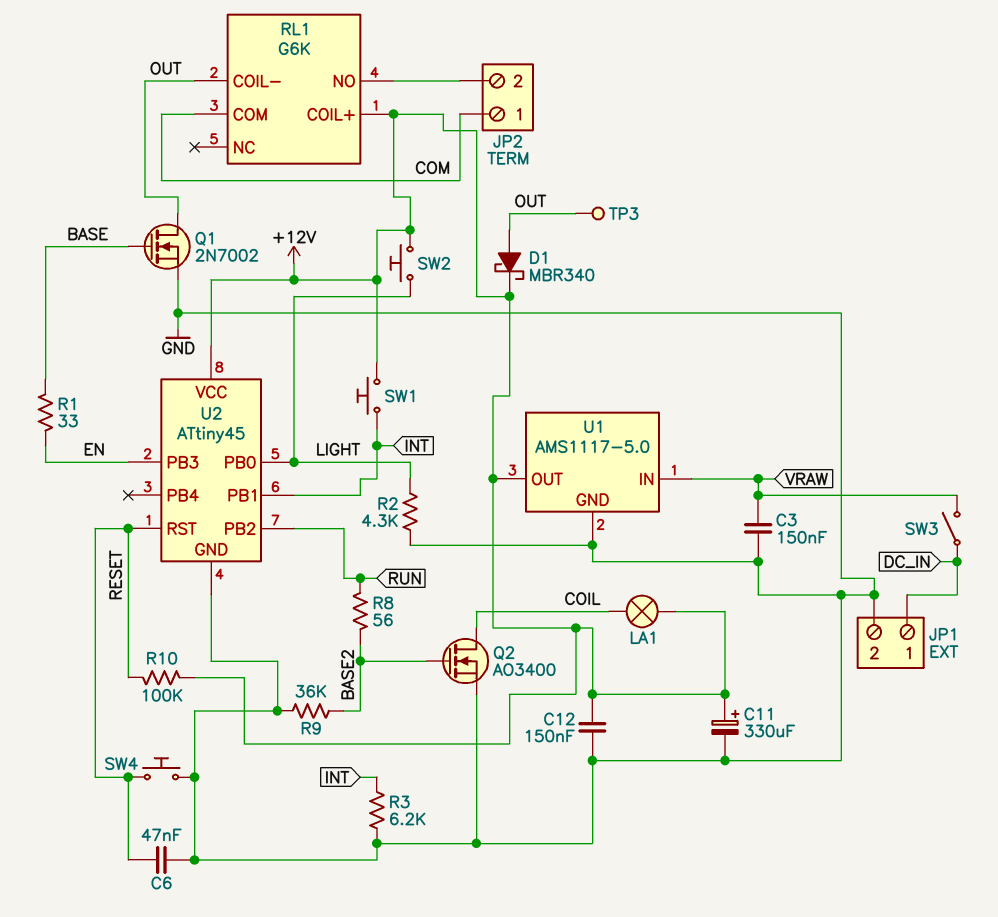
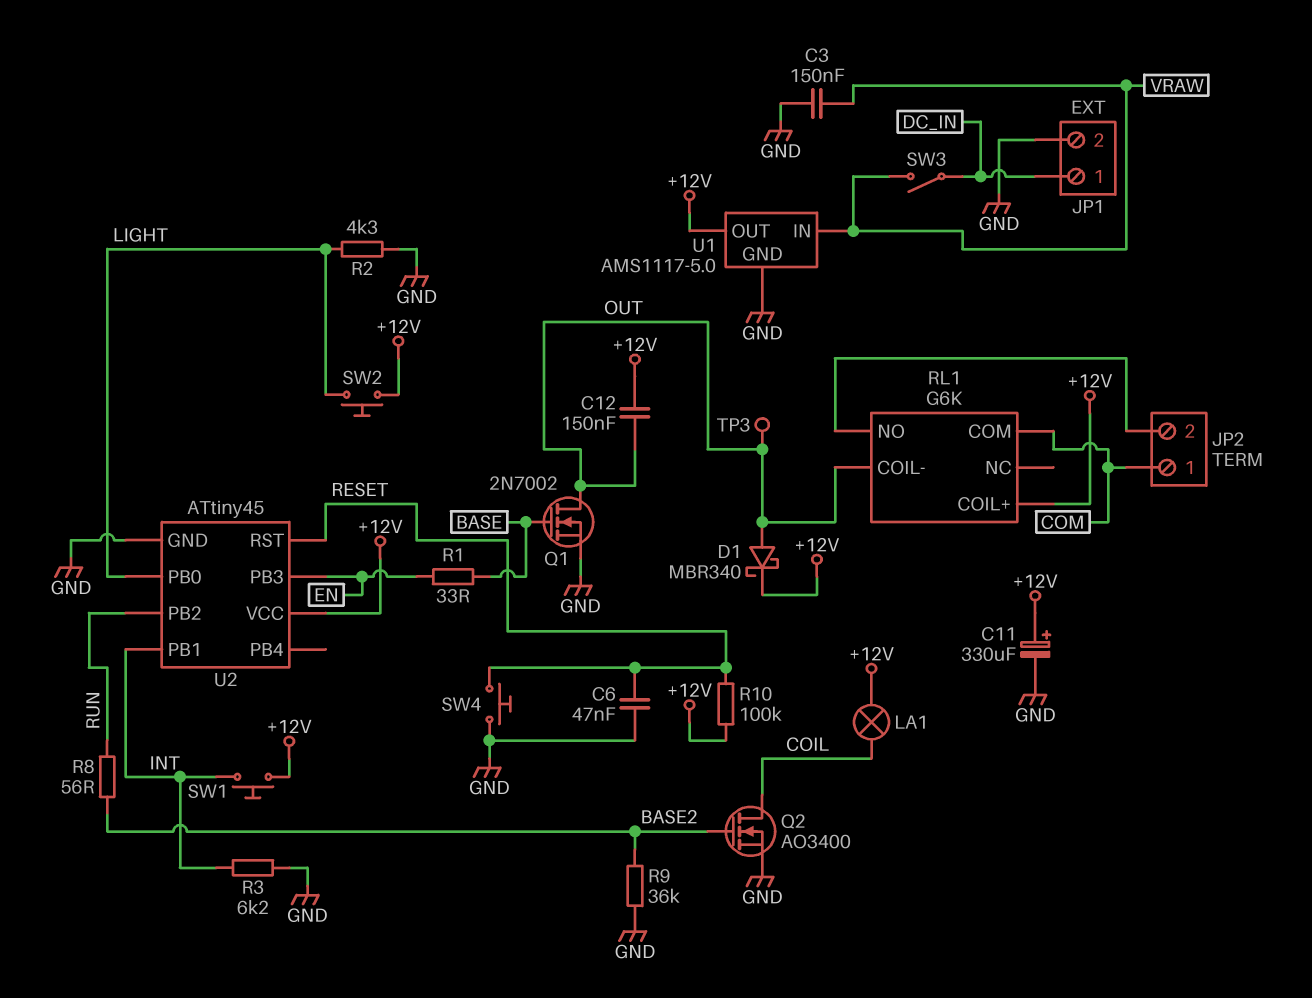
C12: 150nF (+12V, GND) -> 150nF (+12V, OUT)

